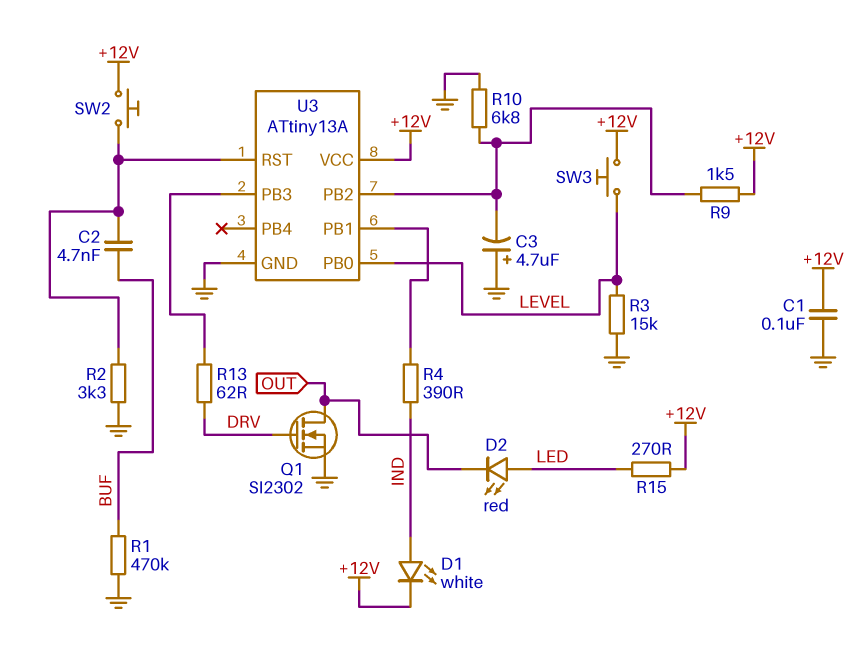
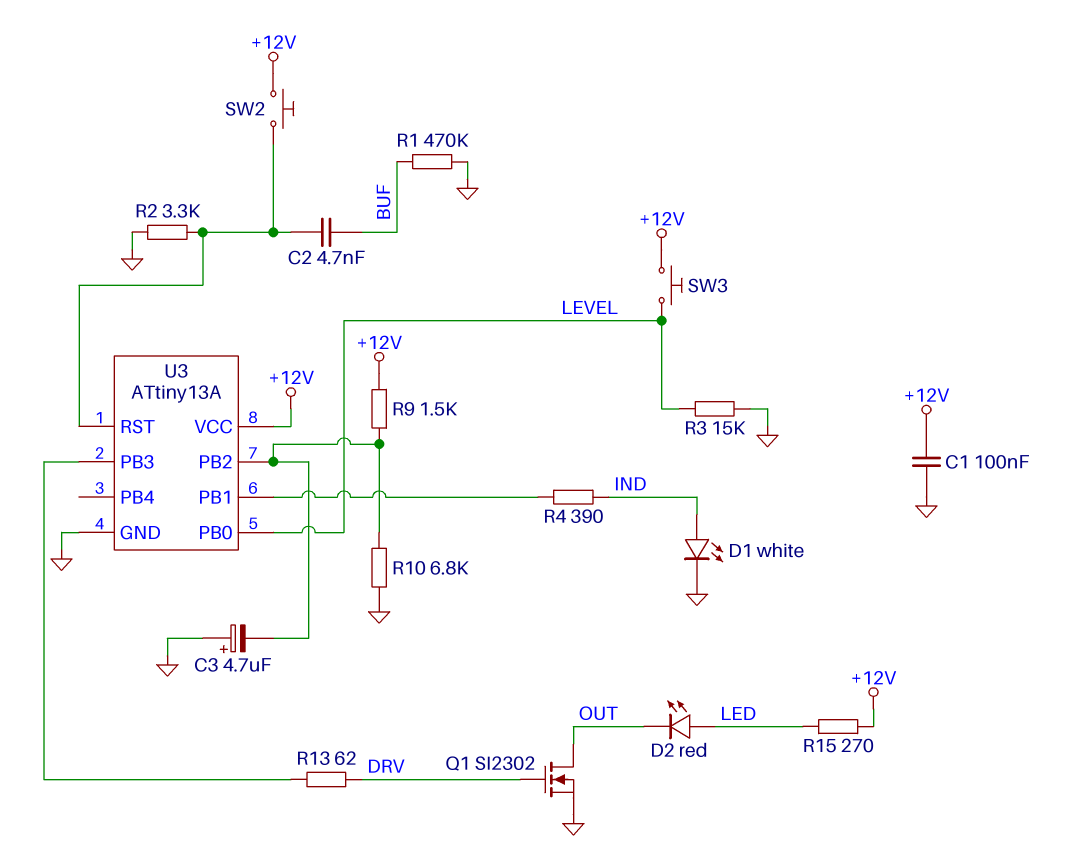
D1: LED white (A IND, K +12V) -> LED white (A IND, K GND)

